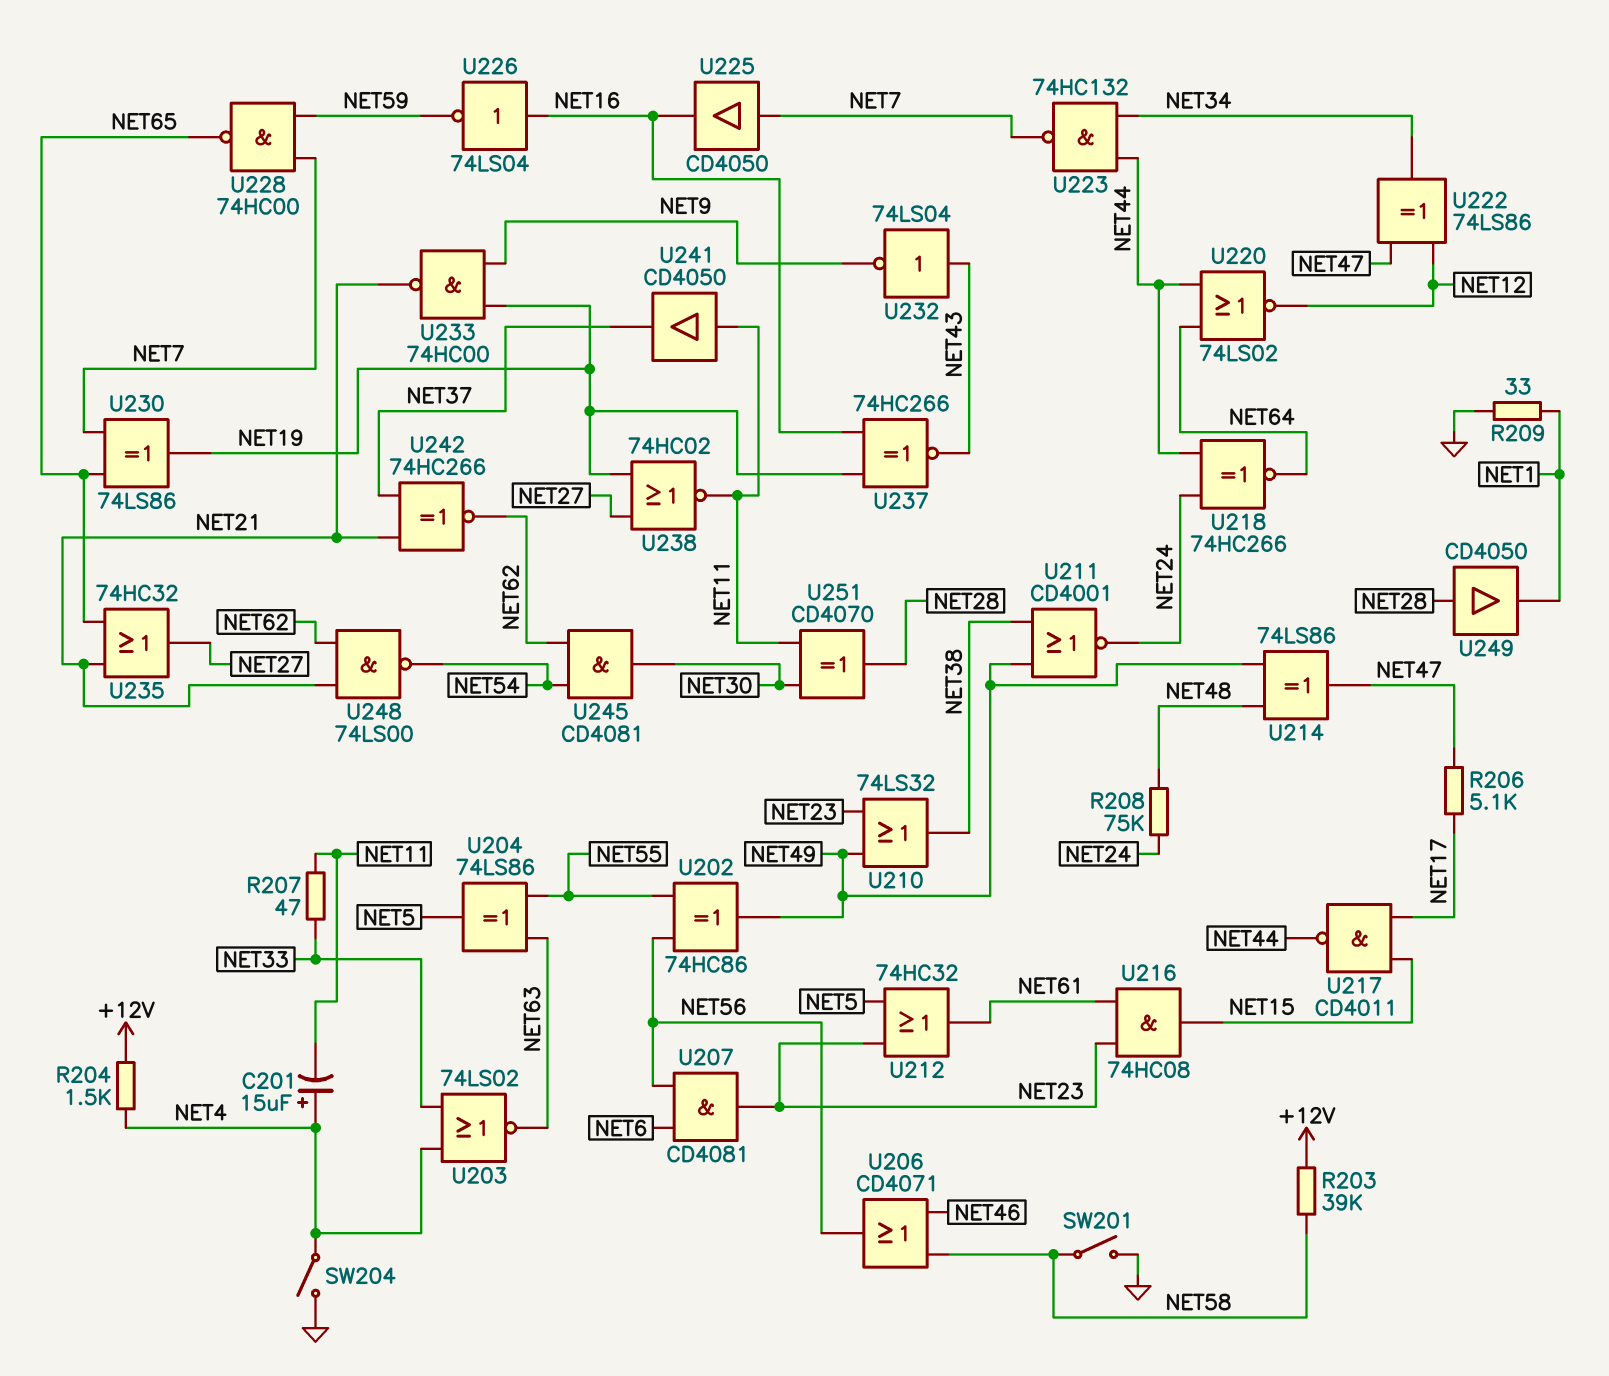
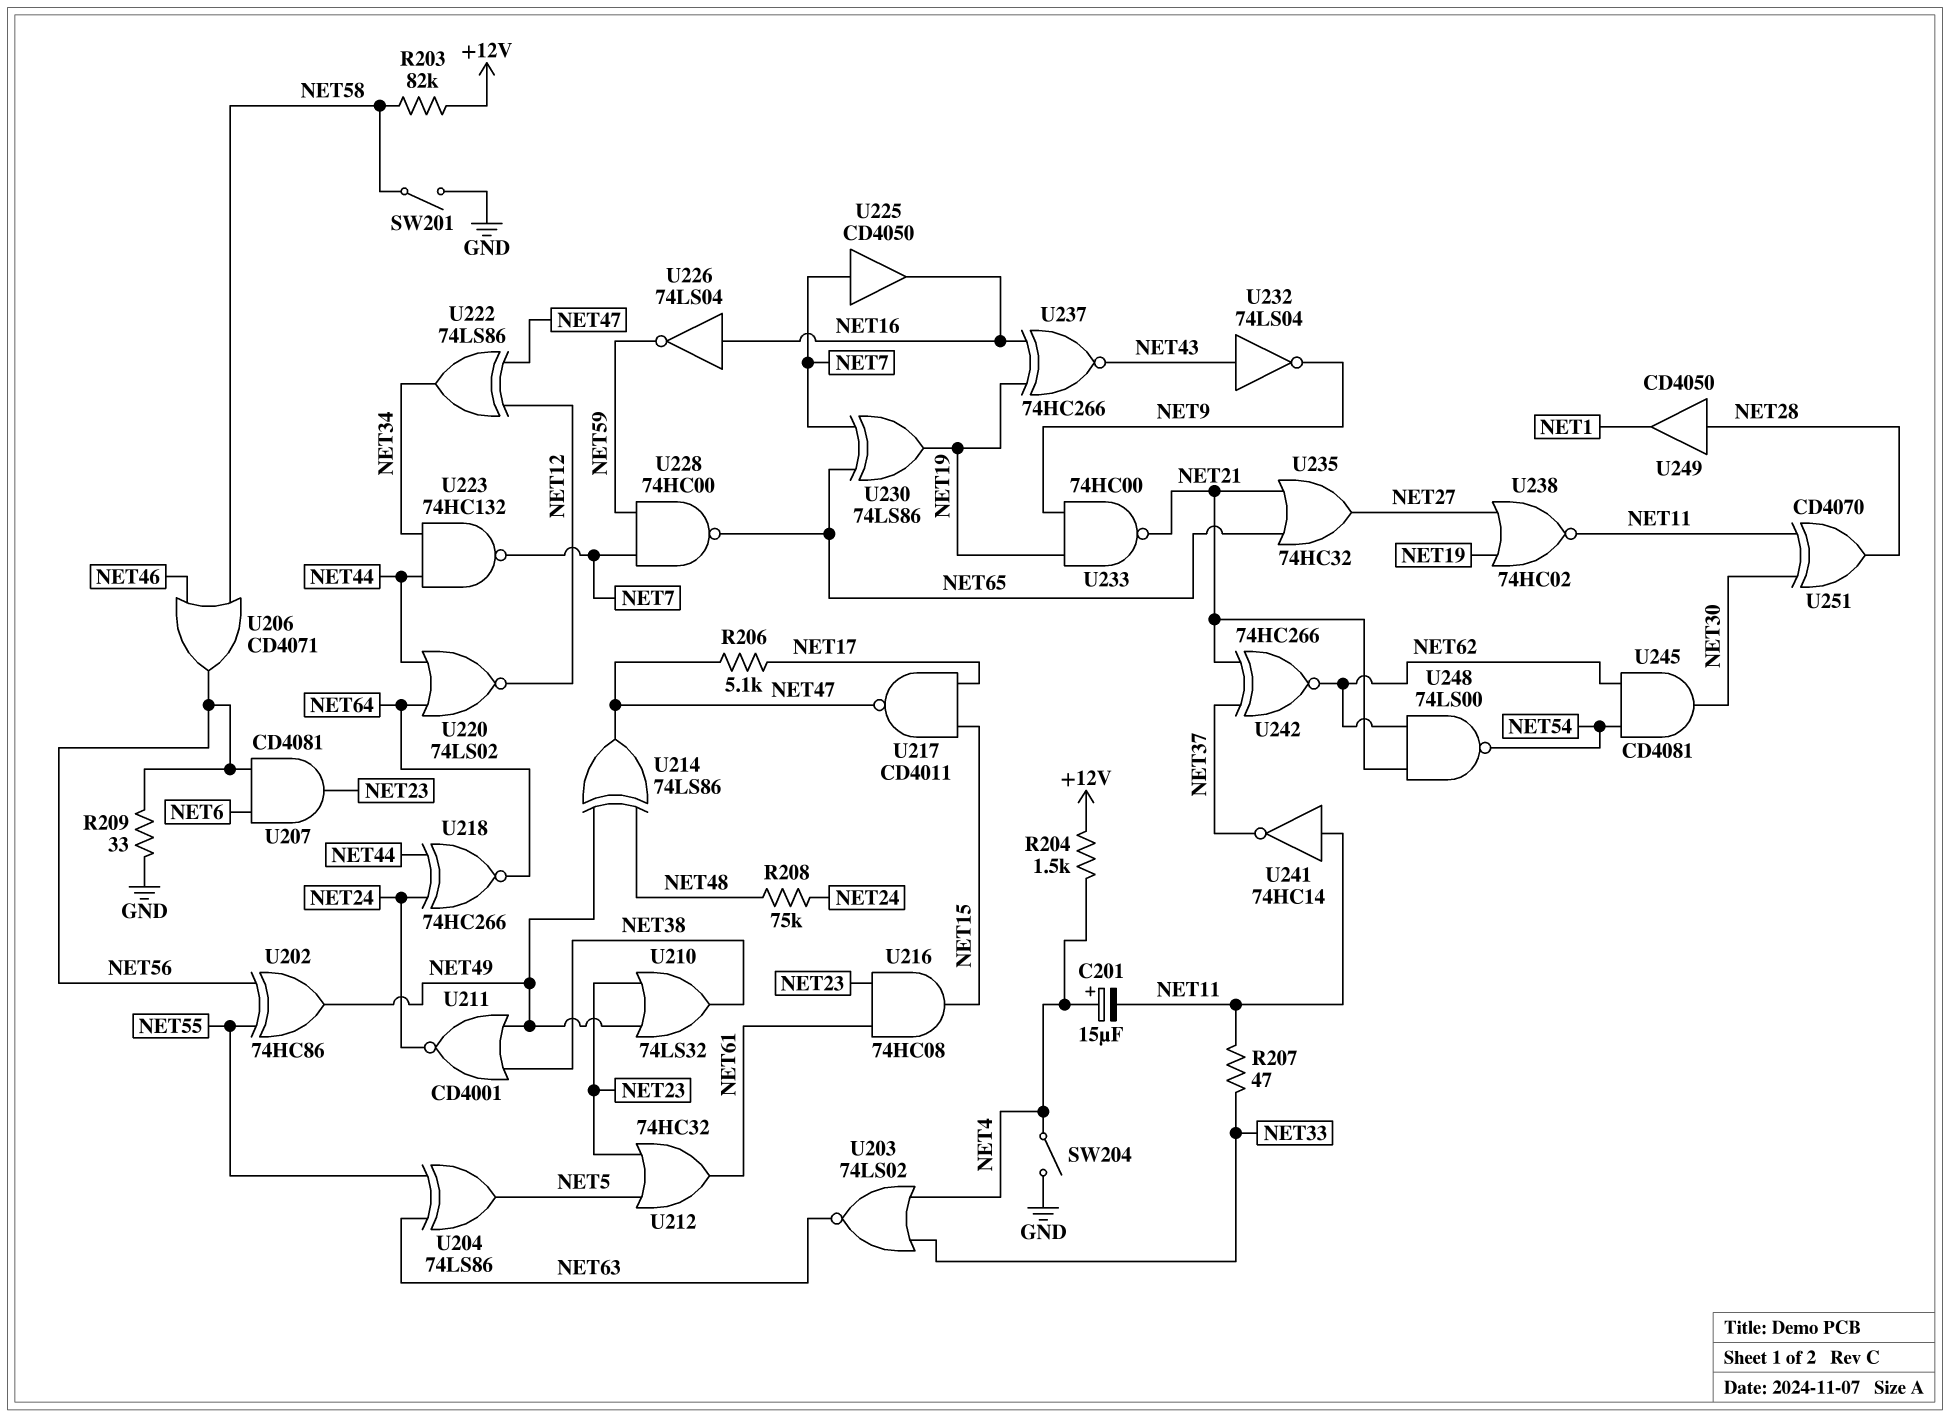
R203: 39k (+12V, NET58) -> 82k (+12V, NET58)
R209: 33 (GND, NET1) -> 33 (GND, NET56)
U217: NAND CD4011 (in NET15, in NET17, out NET44) -> NAND CD4011 (in NET15, in NET17, out NET47)
U241: buffer CD4050 (in NET11, out NET37) -> NOT 74HC14 (in NET11, out NET37)

